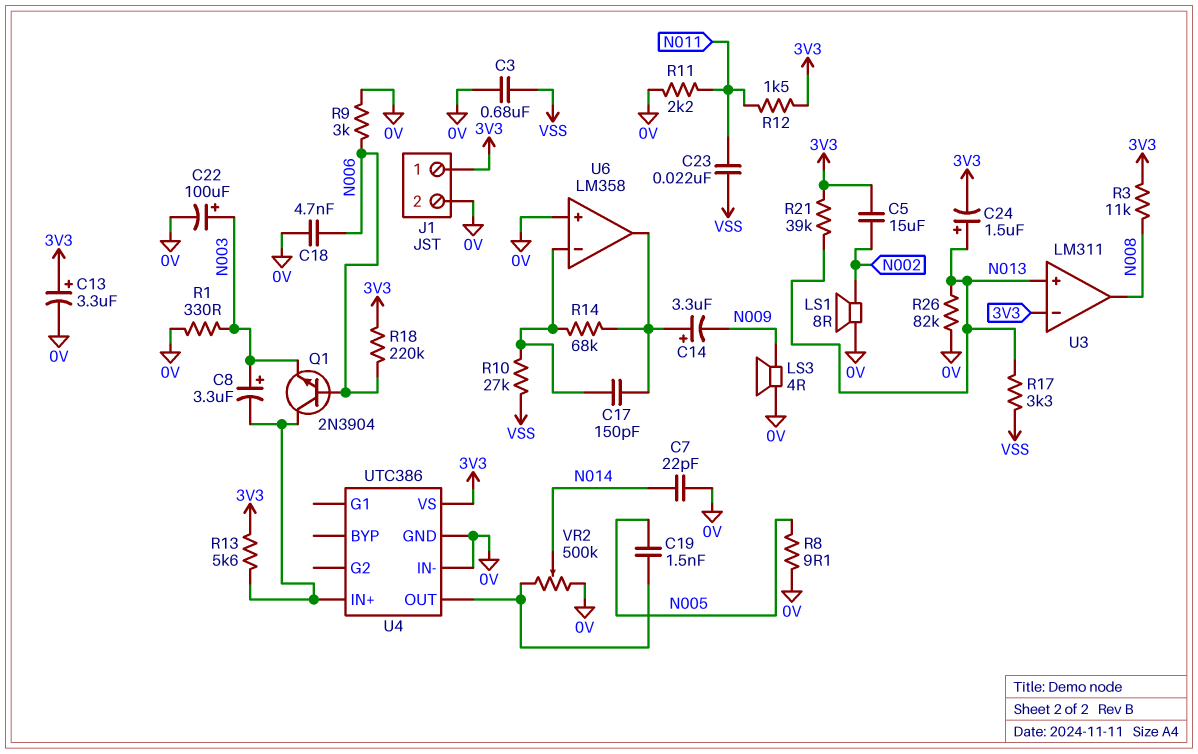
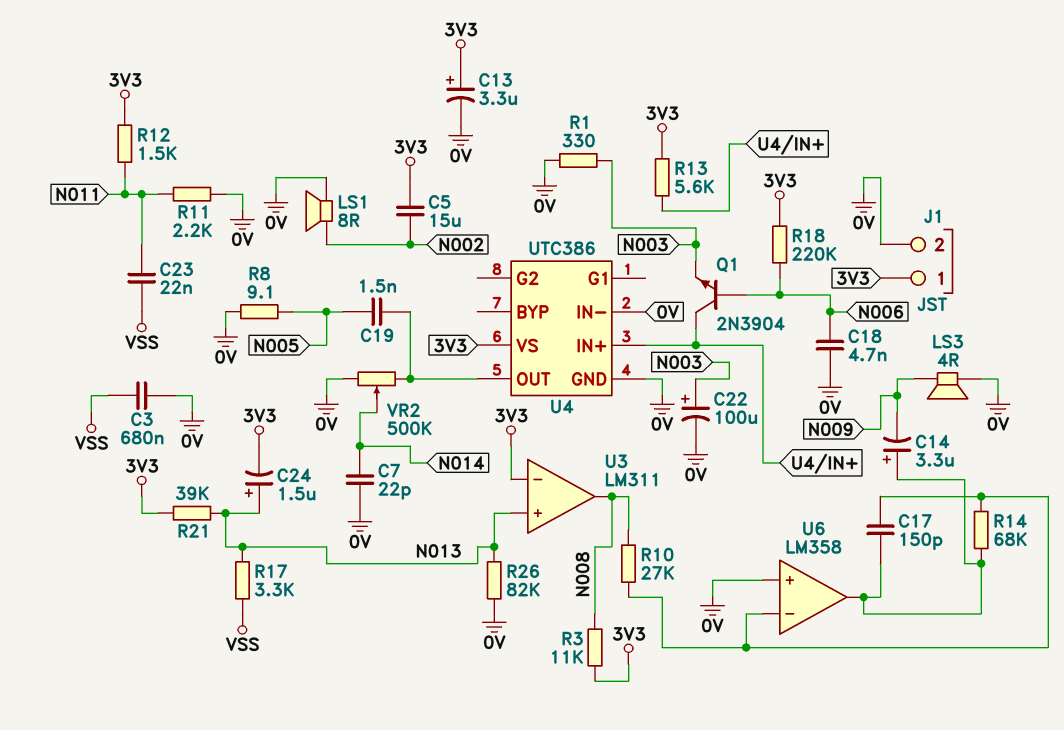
C8: 3.3uF (plus N003, minus U4/IN+) -> none
R9: 3k (0V, N006) -> none
R10: 27k (U6/in-, VSS) -> 27k (N008, U6/in-)

